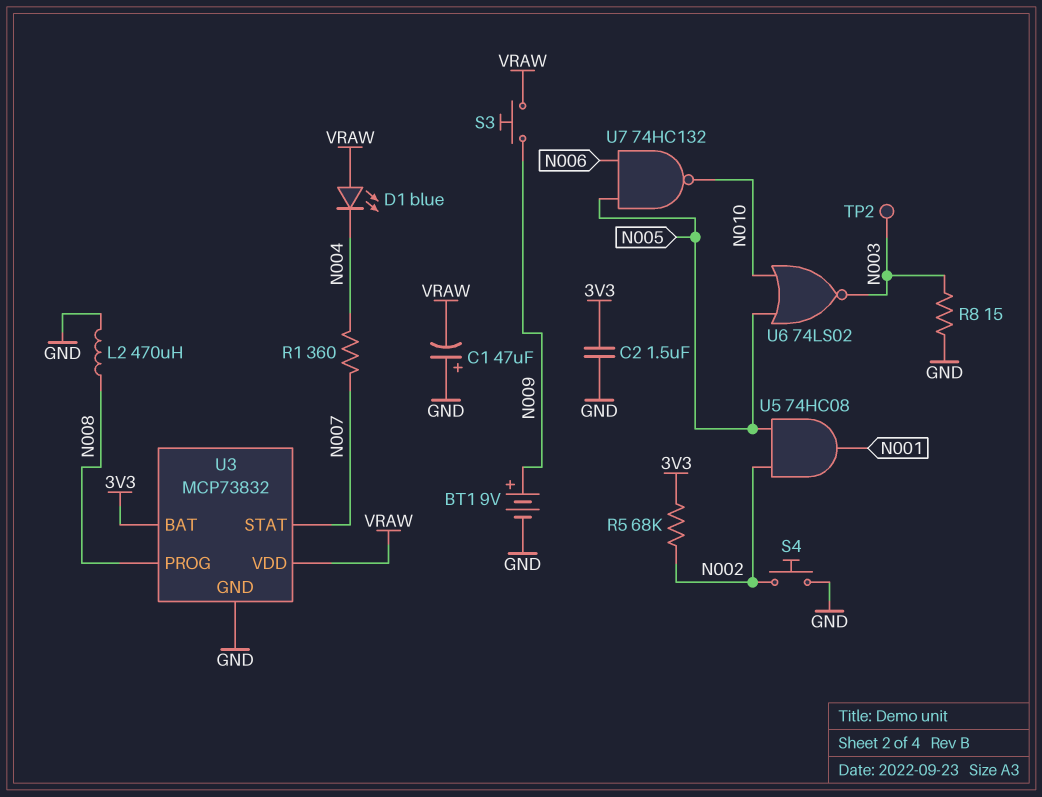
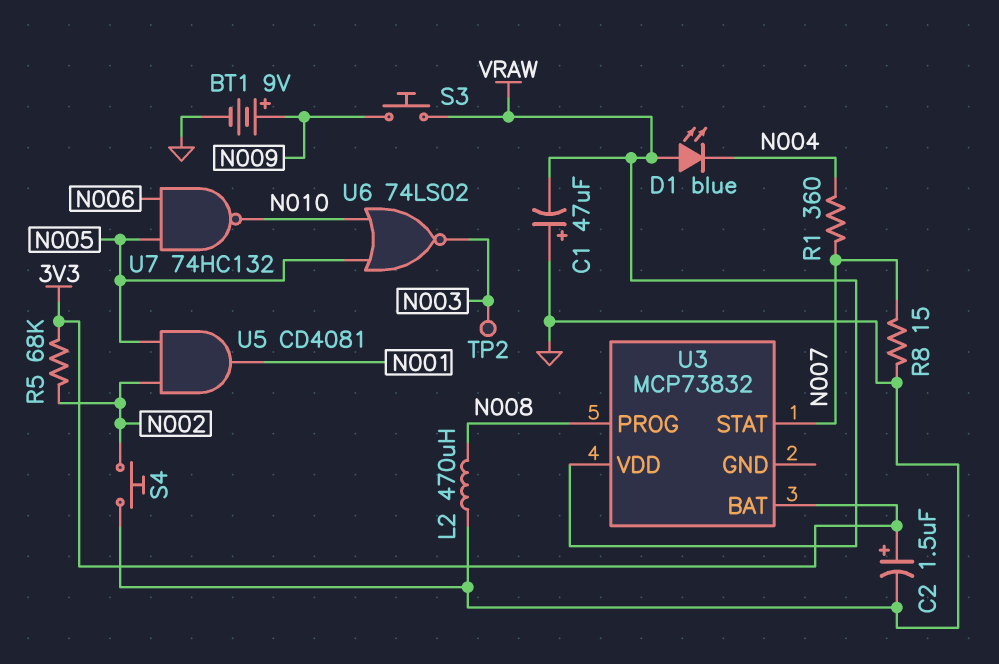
C2: 1.5uF (3V3, GND) -> 1.5uF (plus 3V3, minus GND)
R8: 15 (GND, N003) -> 15 (GND, N007)
U3 pin GND: GND -> none
U5: AND 74HC08 (in N002, in N005, out N001) -> AND CD4081 (in N002, in N005, out N001)

